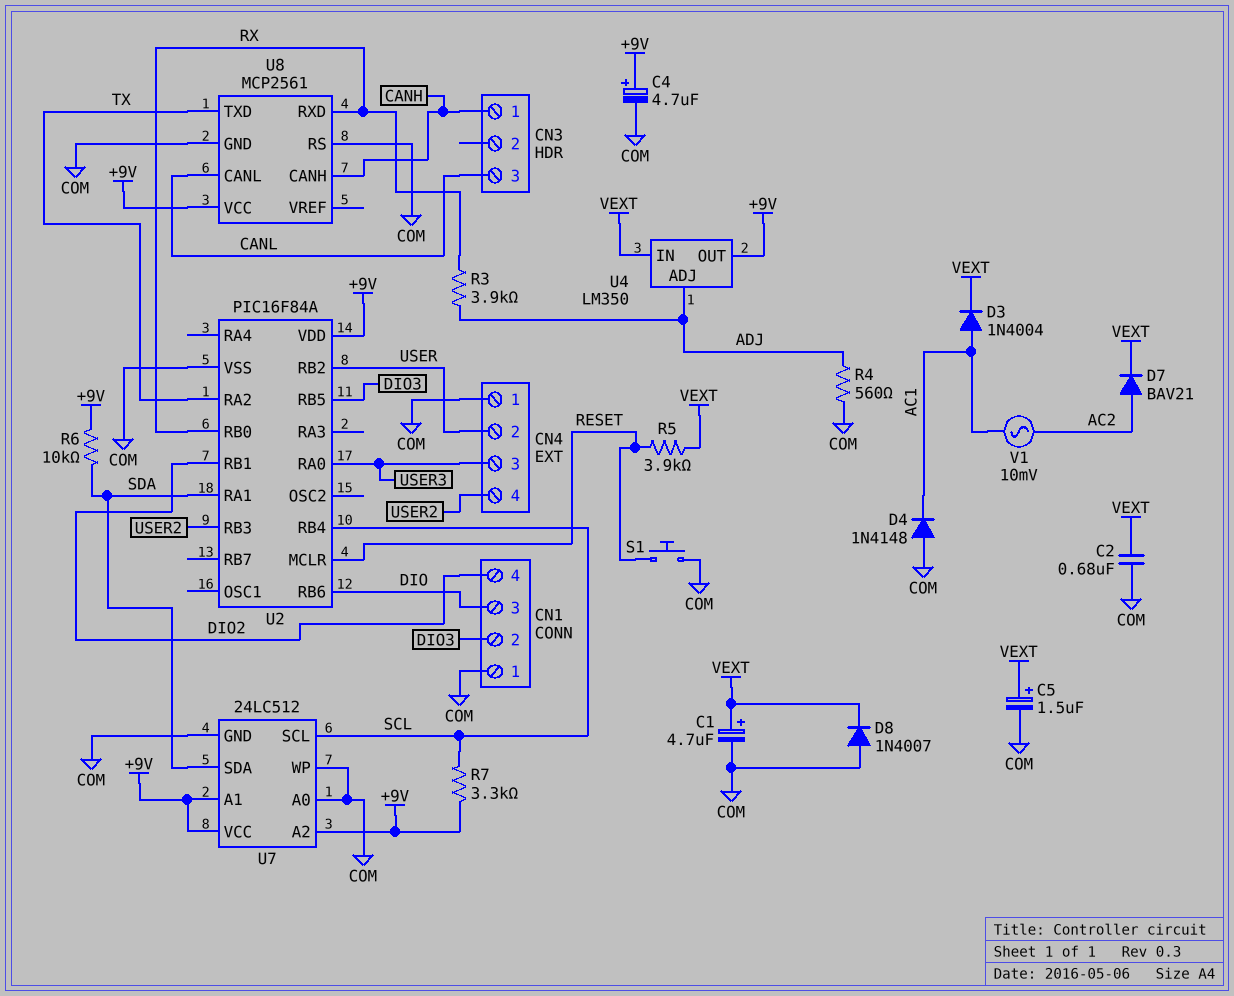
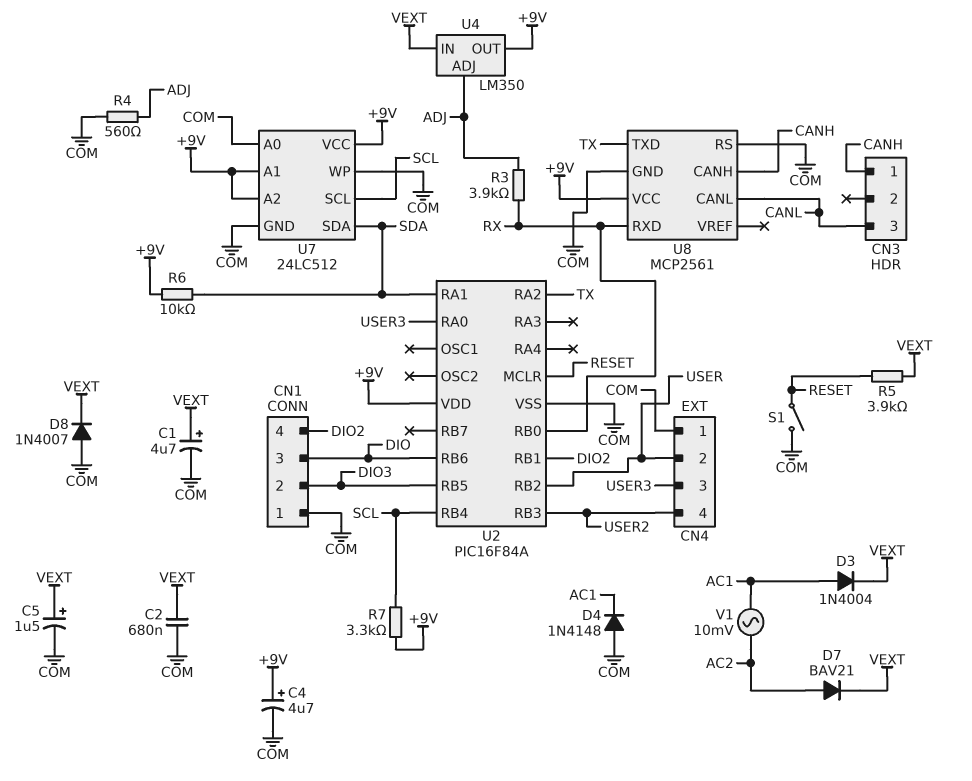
S1: button (COM, RESET) -> switch (COM, RESET)

